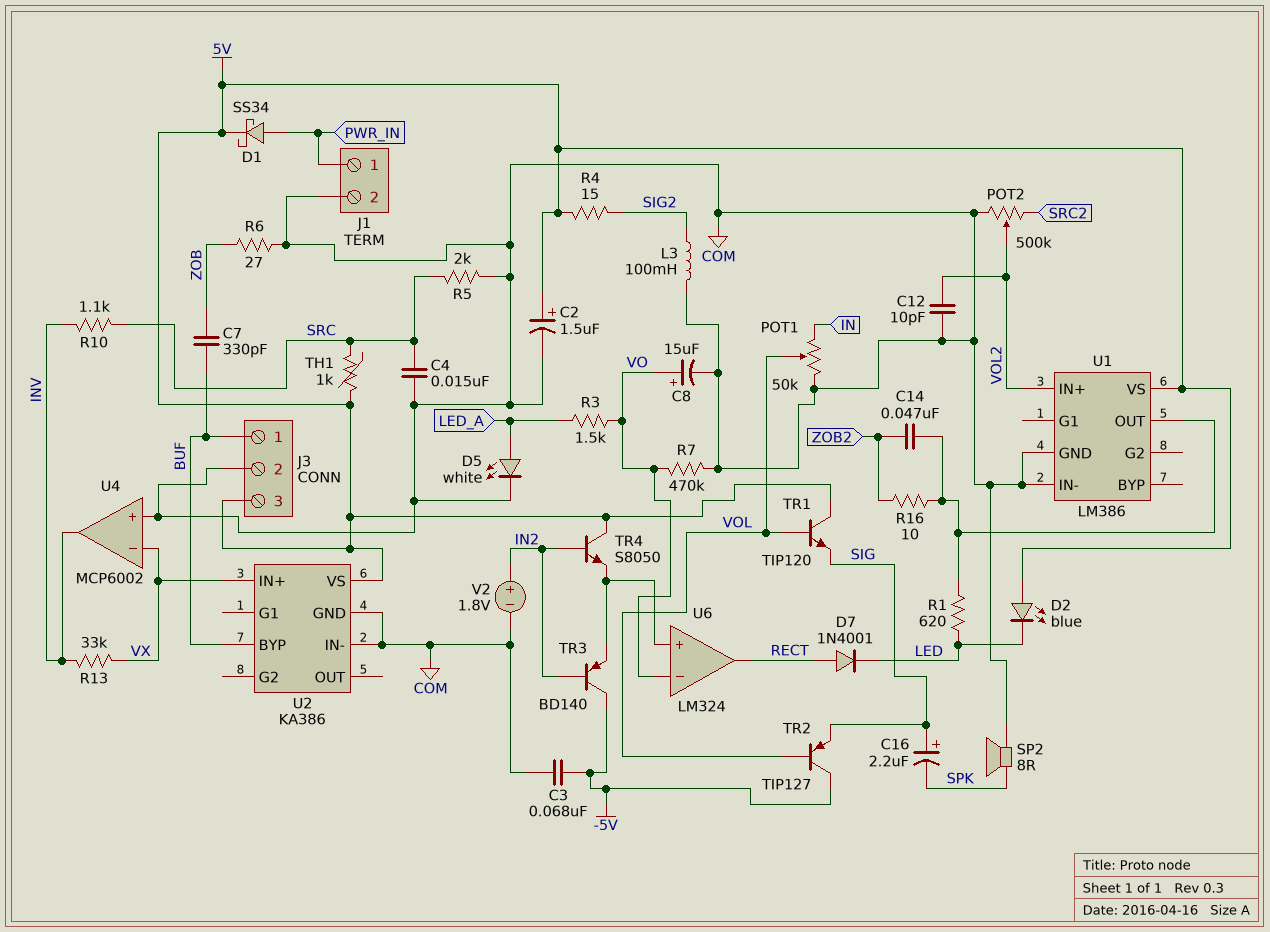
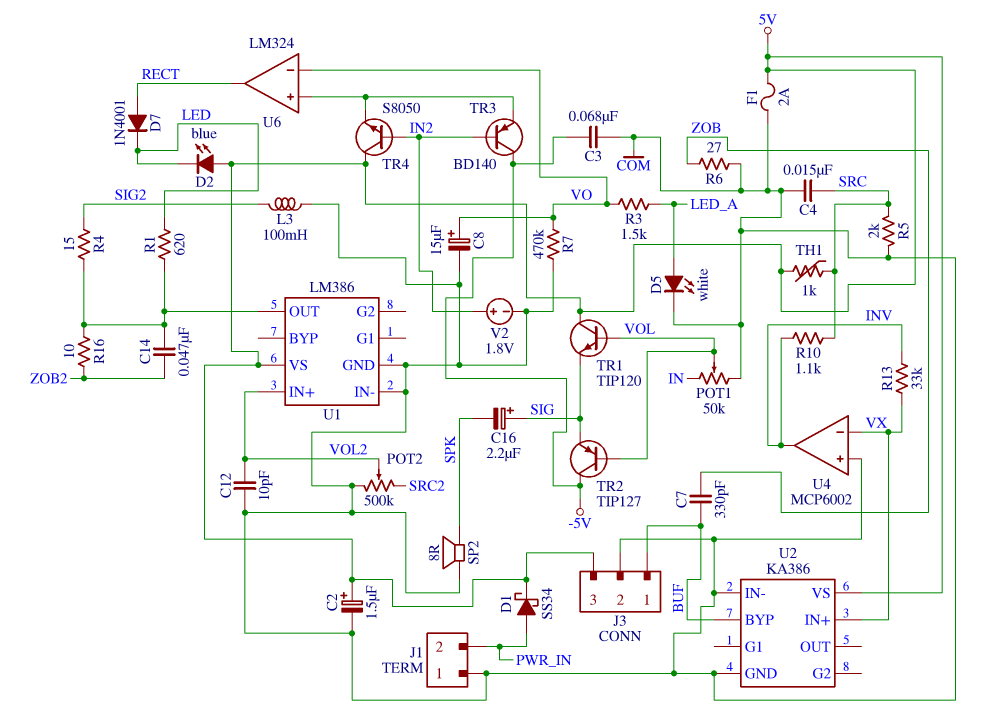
F1: none -> 2A (5V, COM)
J1 pin 1: PWR_IN -> COM
J1 pin 2: COM -> PWR_IN
R4: 15 (5V, SIG2) -> 15 (SIG2, U1/OUT)

